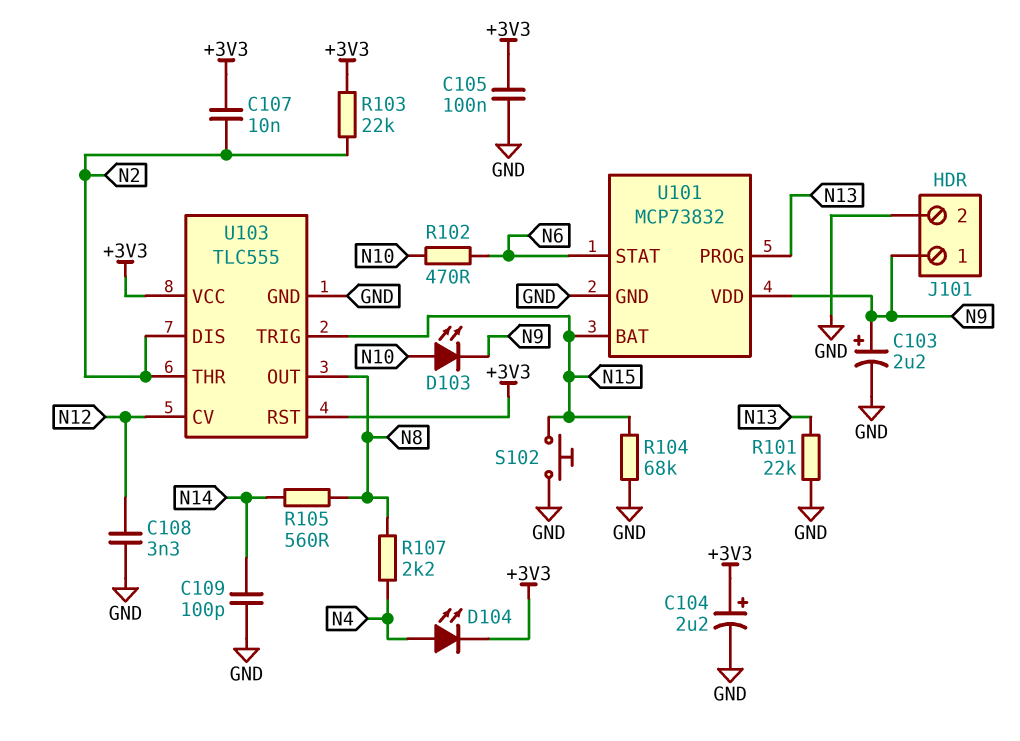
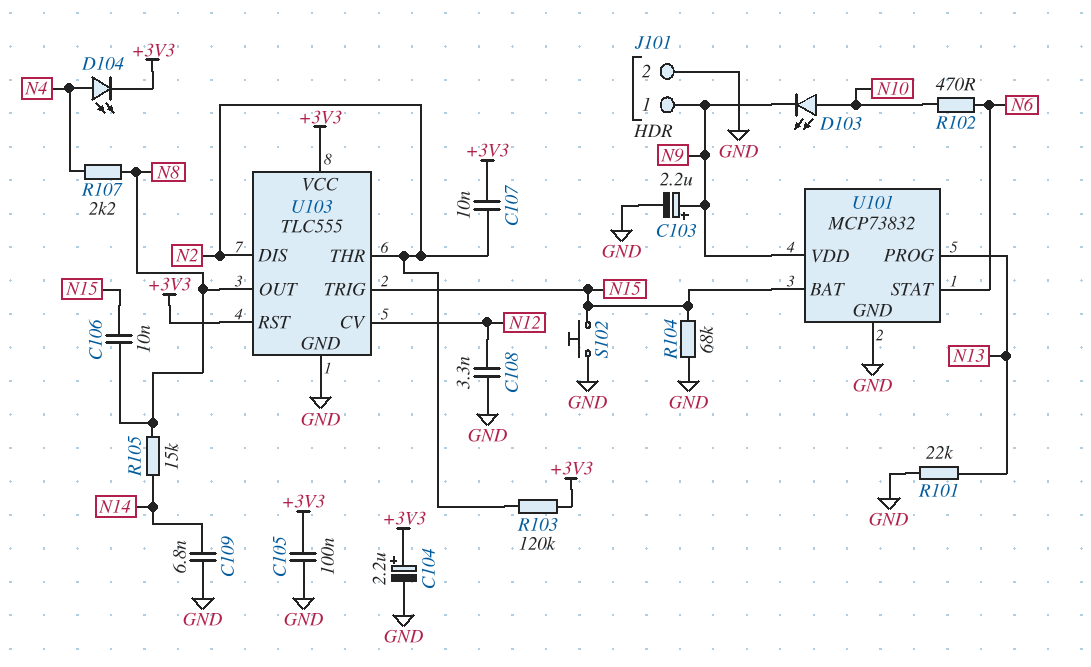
C106: none -> 10nF (N8, N15)
C109: 100pF (GND, N14) -> 6.8nF (GND, N14)
R103: 22k (+3V3, N2) -> 120k (+3V3, N2)
R105: 560 (N8, N14) -> 15k (N8, N14)

